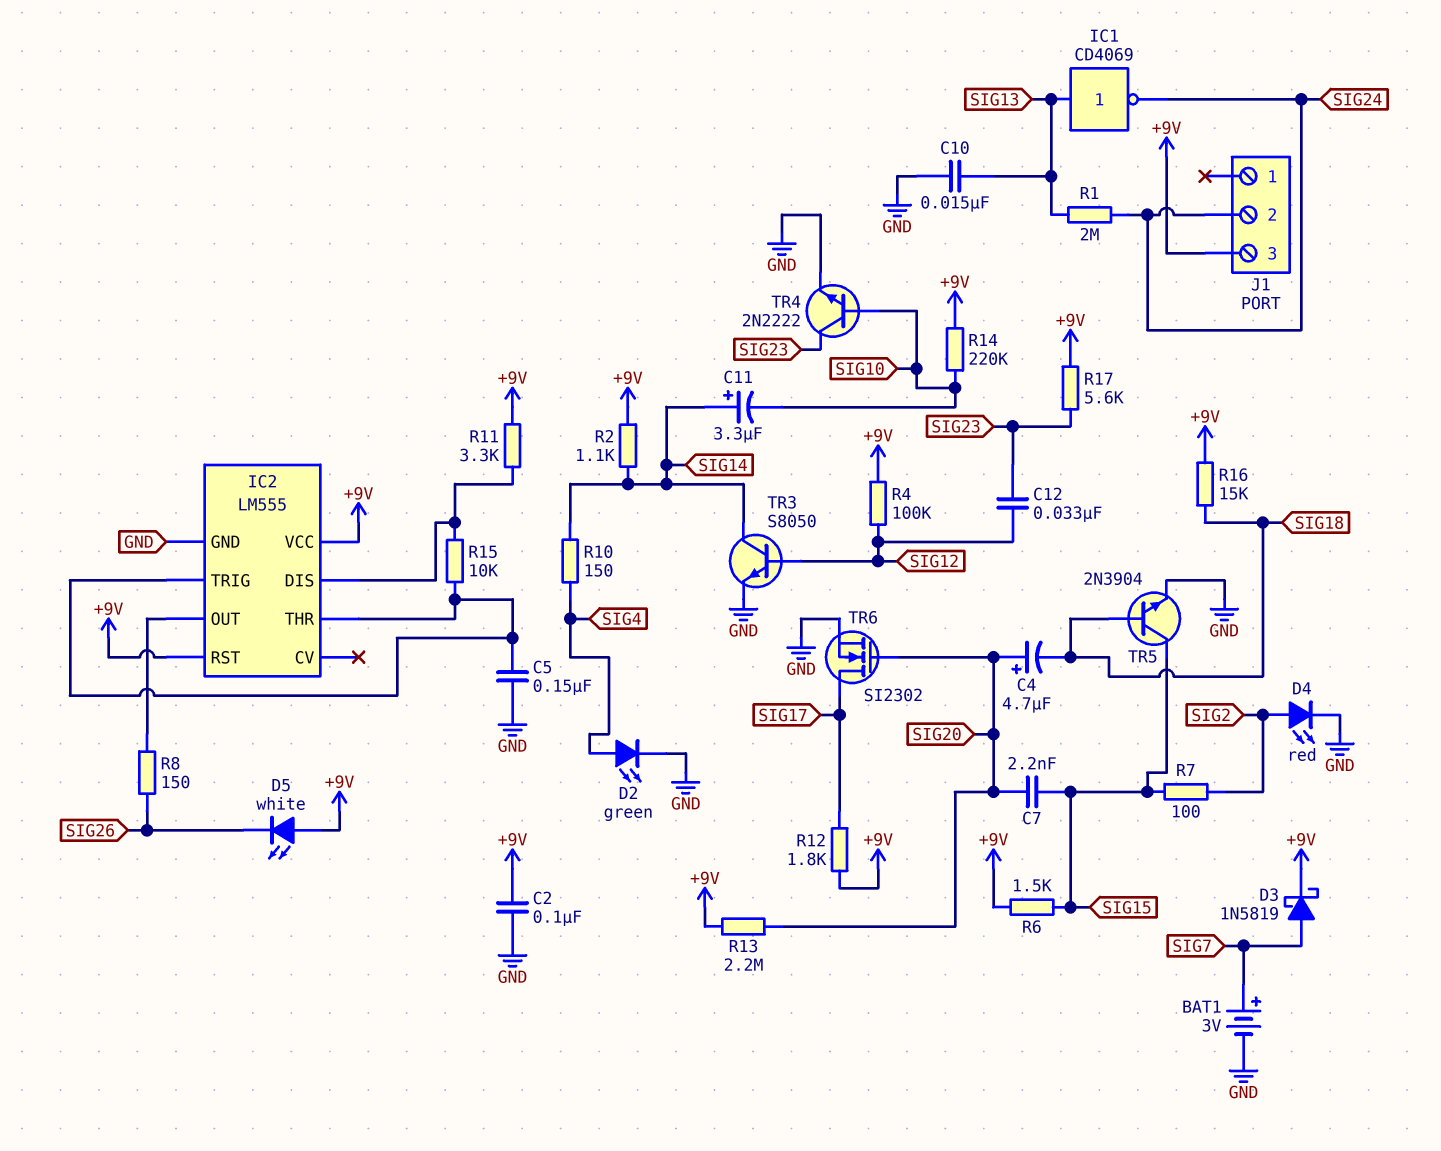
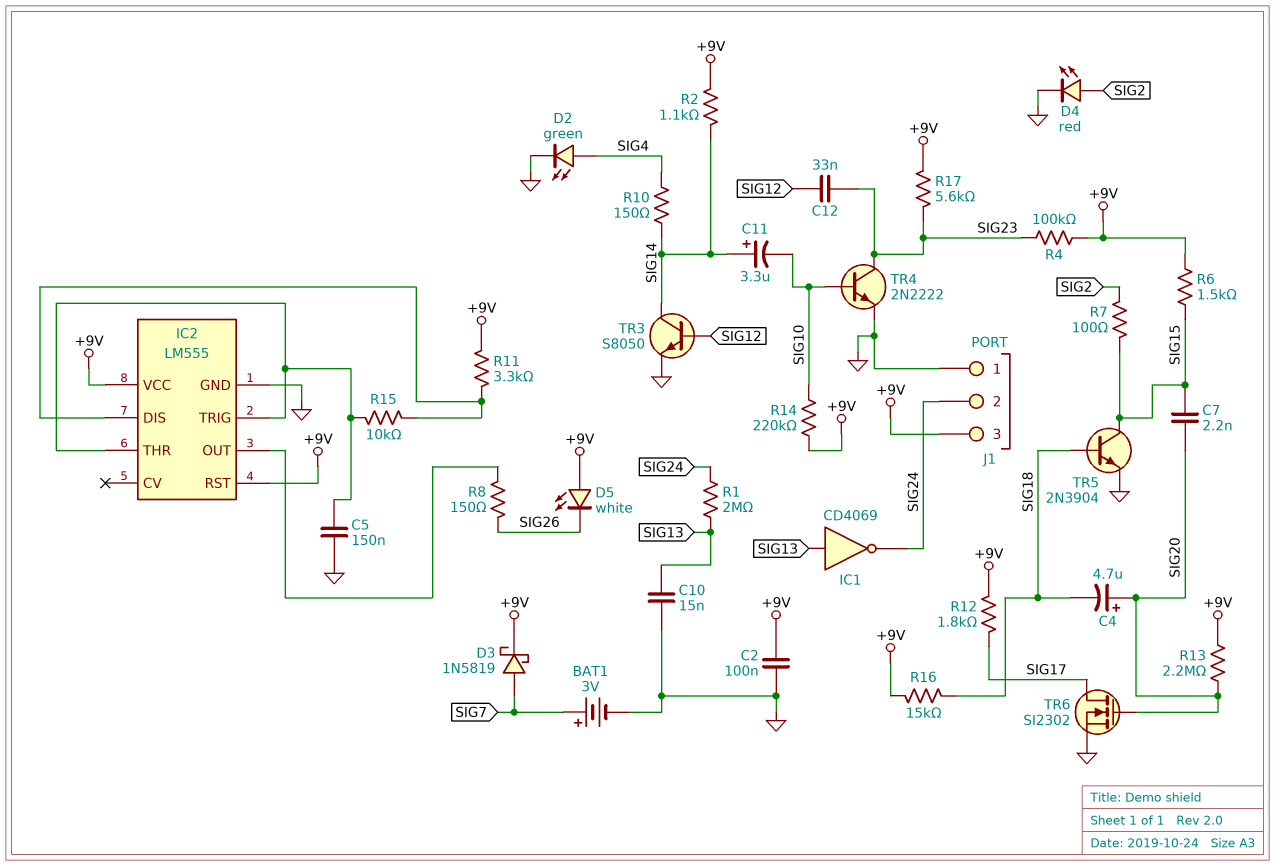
J1 pin 1: none -> GND
R4: 100k (+9V, SIG12) -> 100k (+9V, SIG23)

